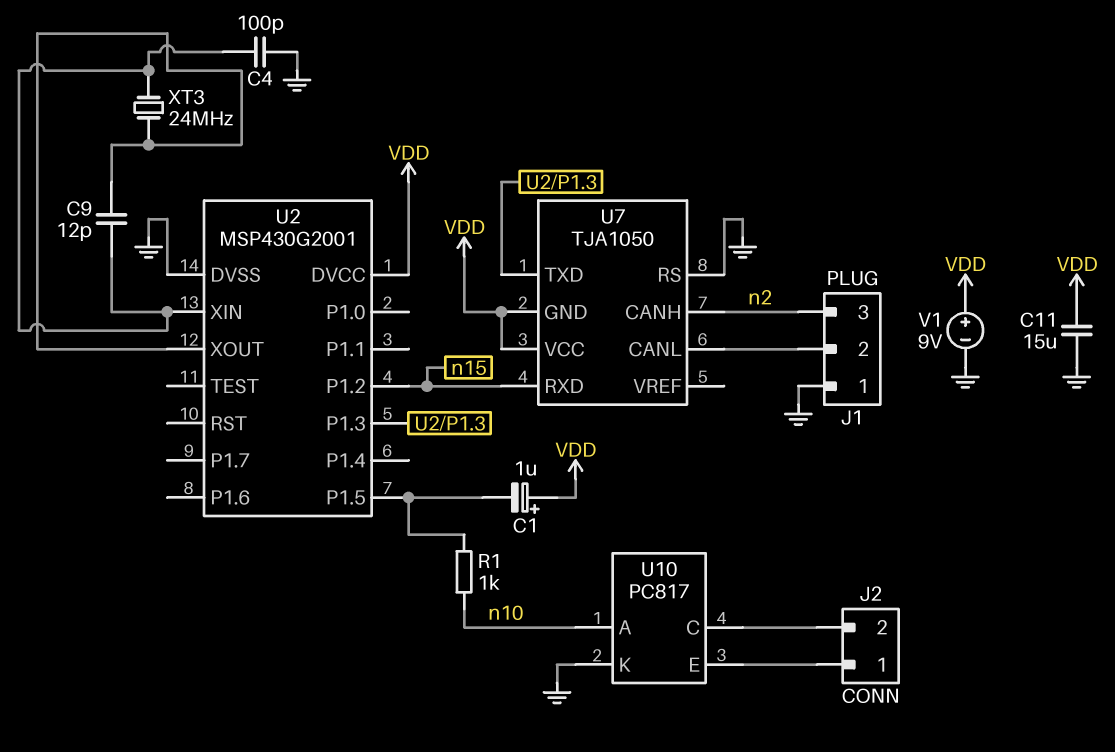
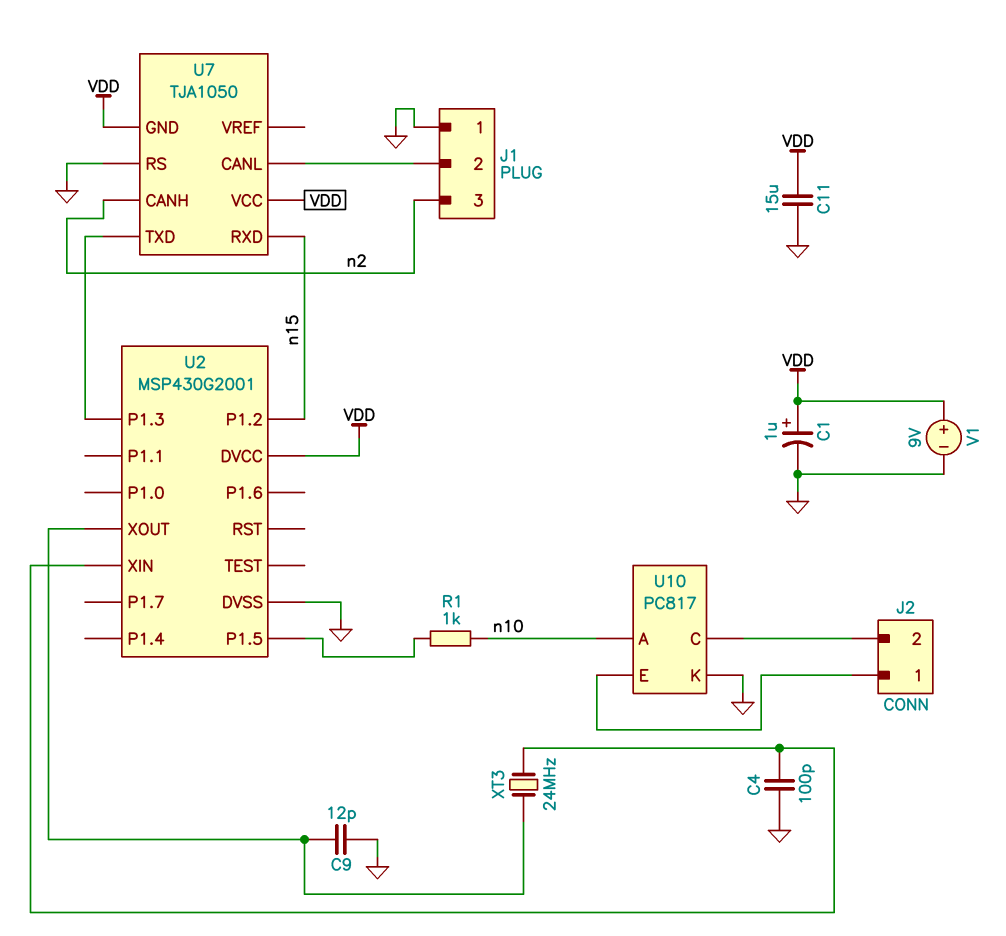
C1: 1uF (plus VDD, minus U2/P1.5) -> 1uF (plus VDD, minus GND)
C9: 12pF (U2/XIN, U2/XOUT) -> 12pF (GND, U2/XOUT)

